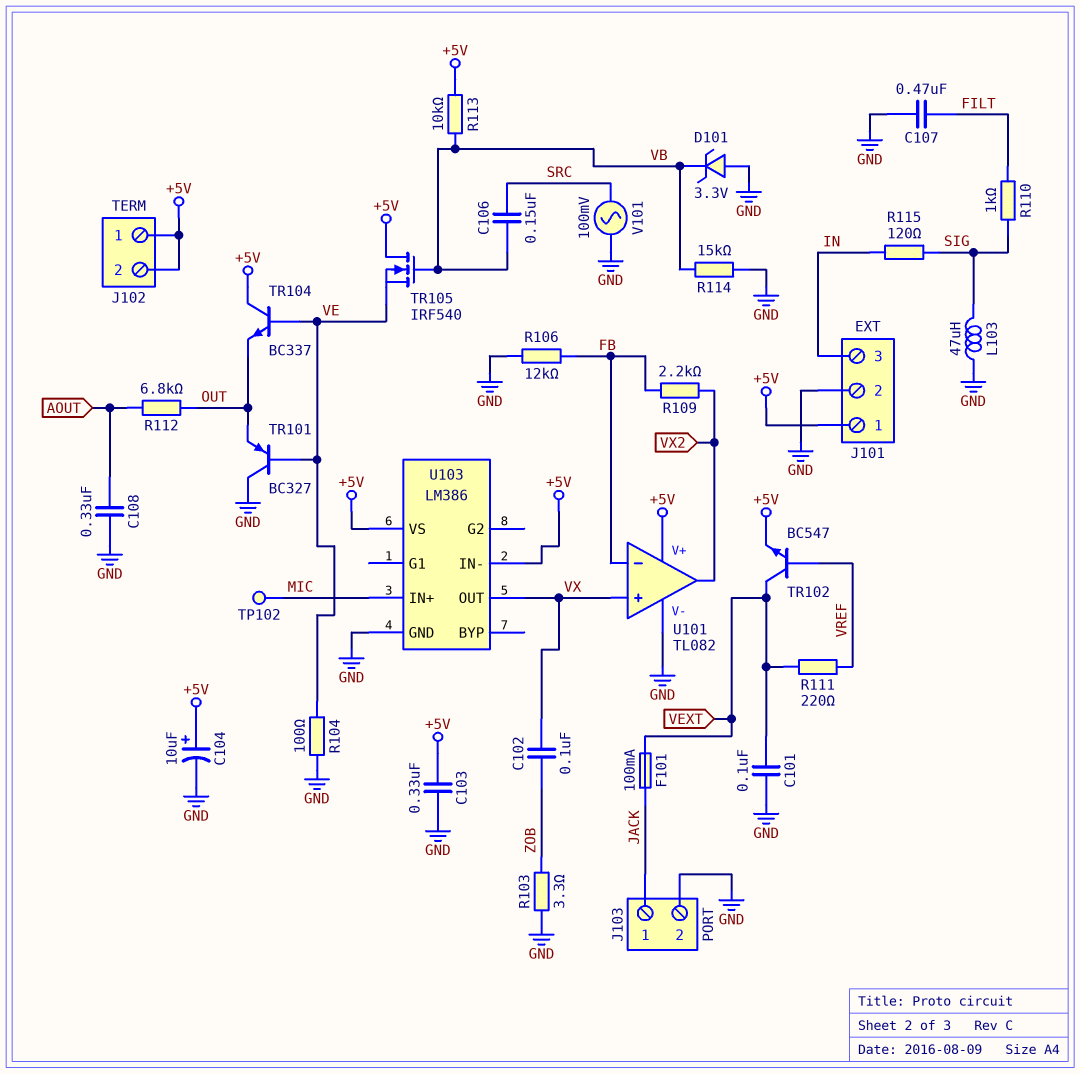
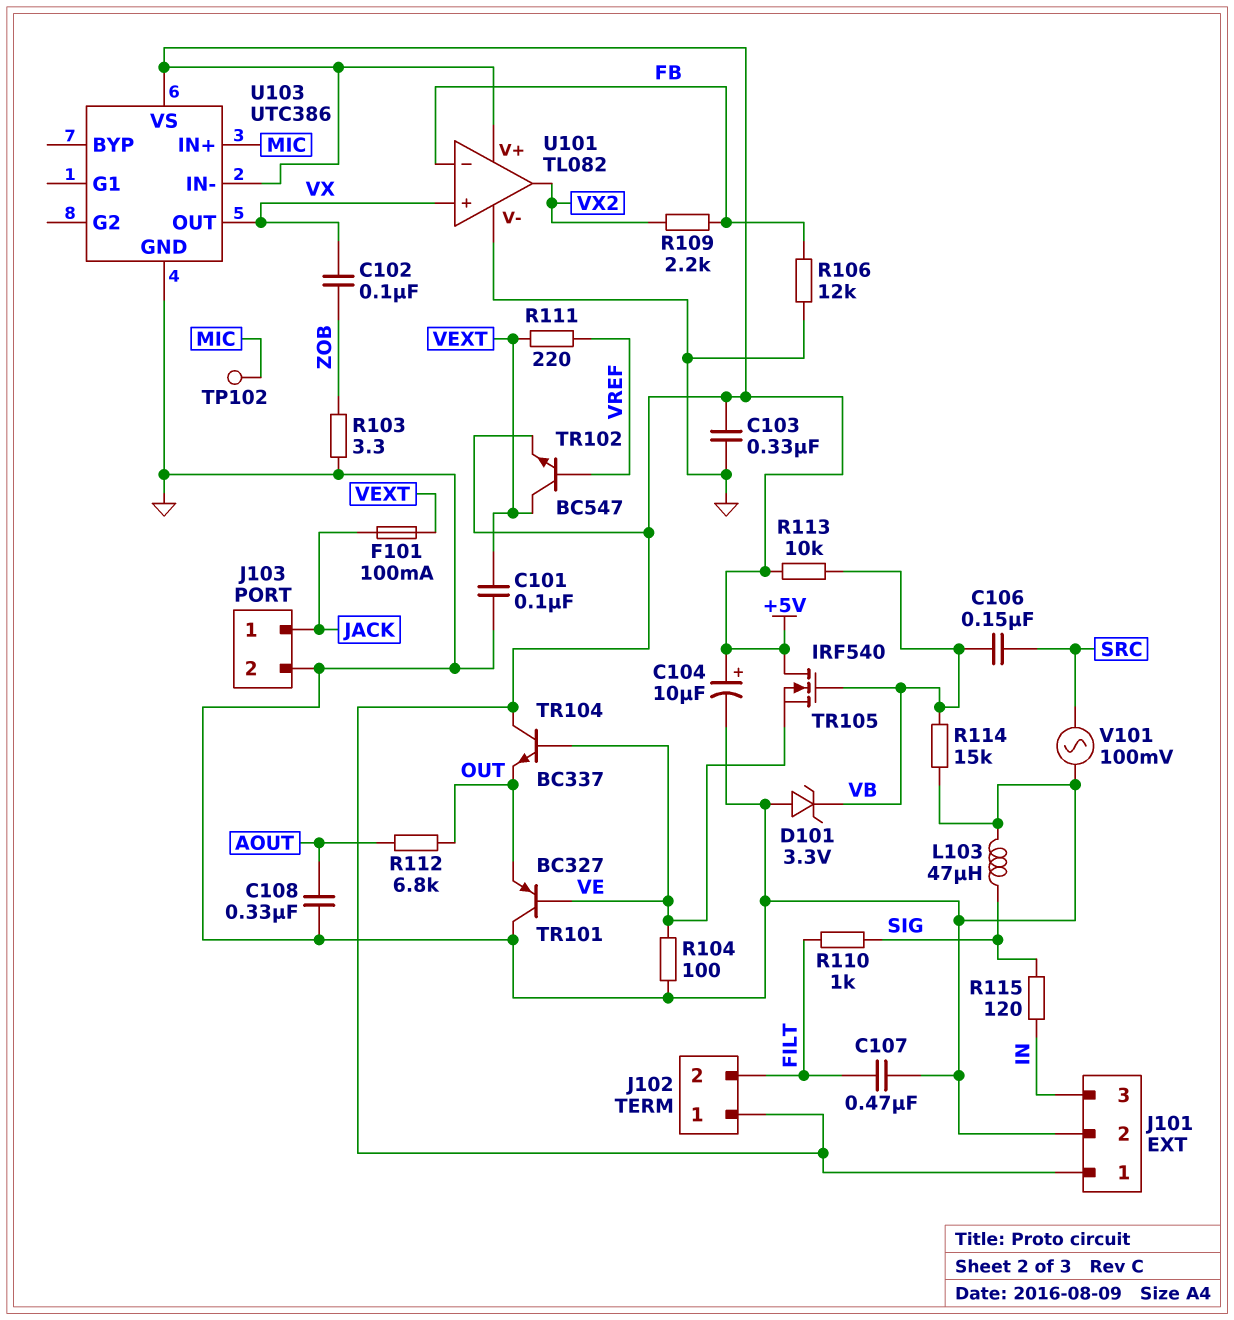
J102 pin 2: +5V -> FILT
U103: LM386 -> UTC386

